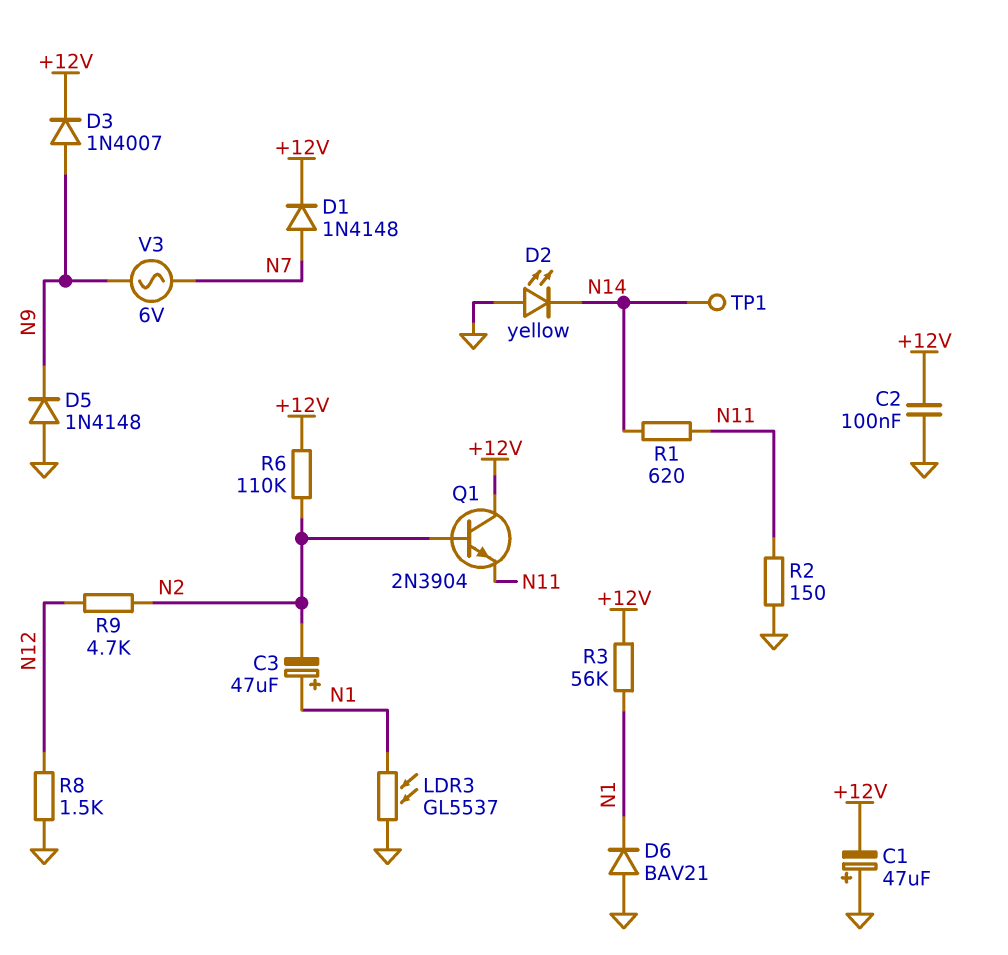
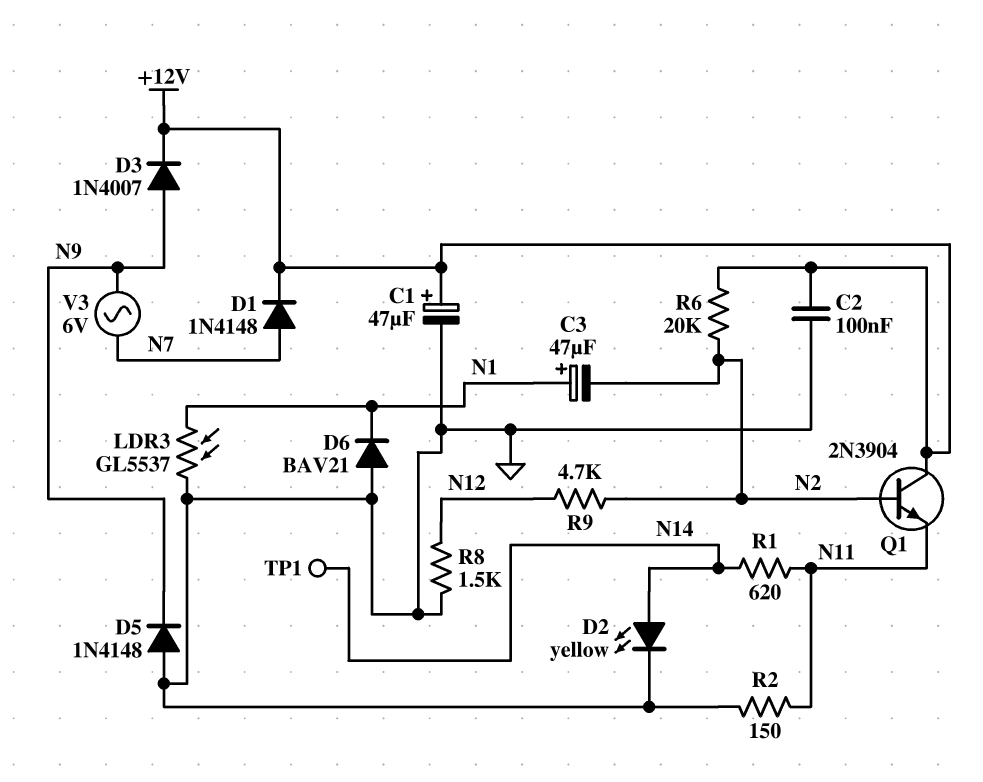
C1: 47uF (plus GND, minus +12V) -> 47uF (plus +12V, minus GND)
D2: LED yellow (A GND, K N14) -> LED yellow (A N14, K GND)
R3: 56k (+12V, N1) -> none
R6: 110k (+12V, N2) -> 20k (+12V, N2)

